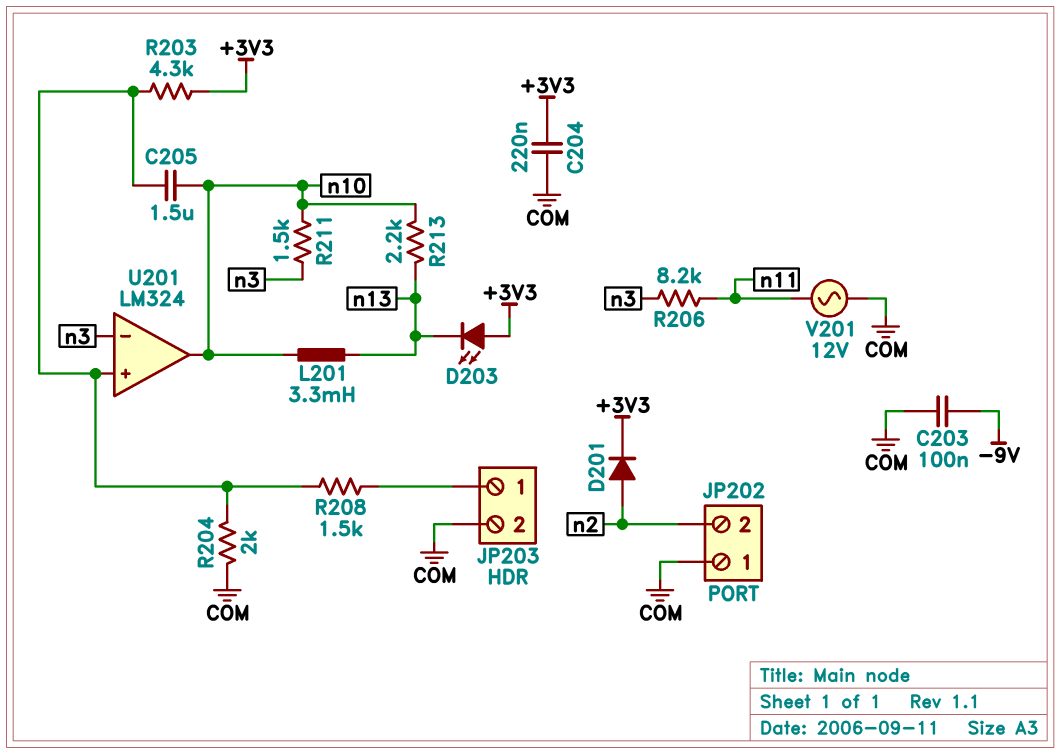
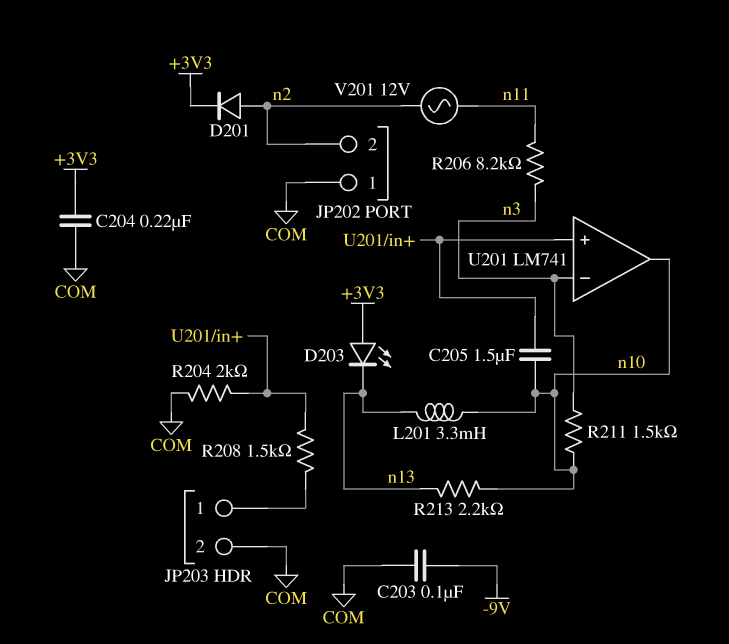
R203: 4.3k (+3V3, U201/in+) -> none
U201: LM324 -> LM741
V201: AC 12V (COM, n11) -> AC 12V (n2, n11)

